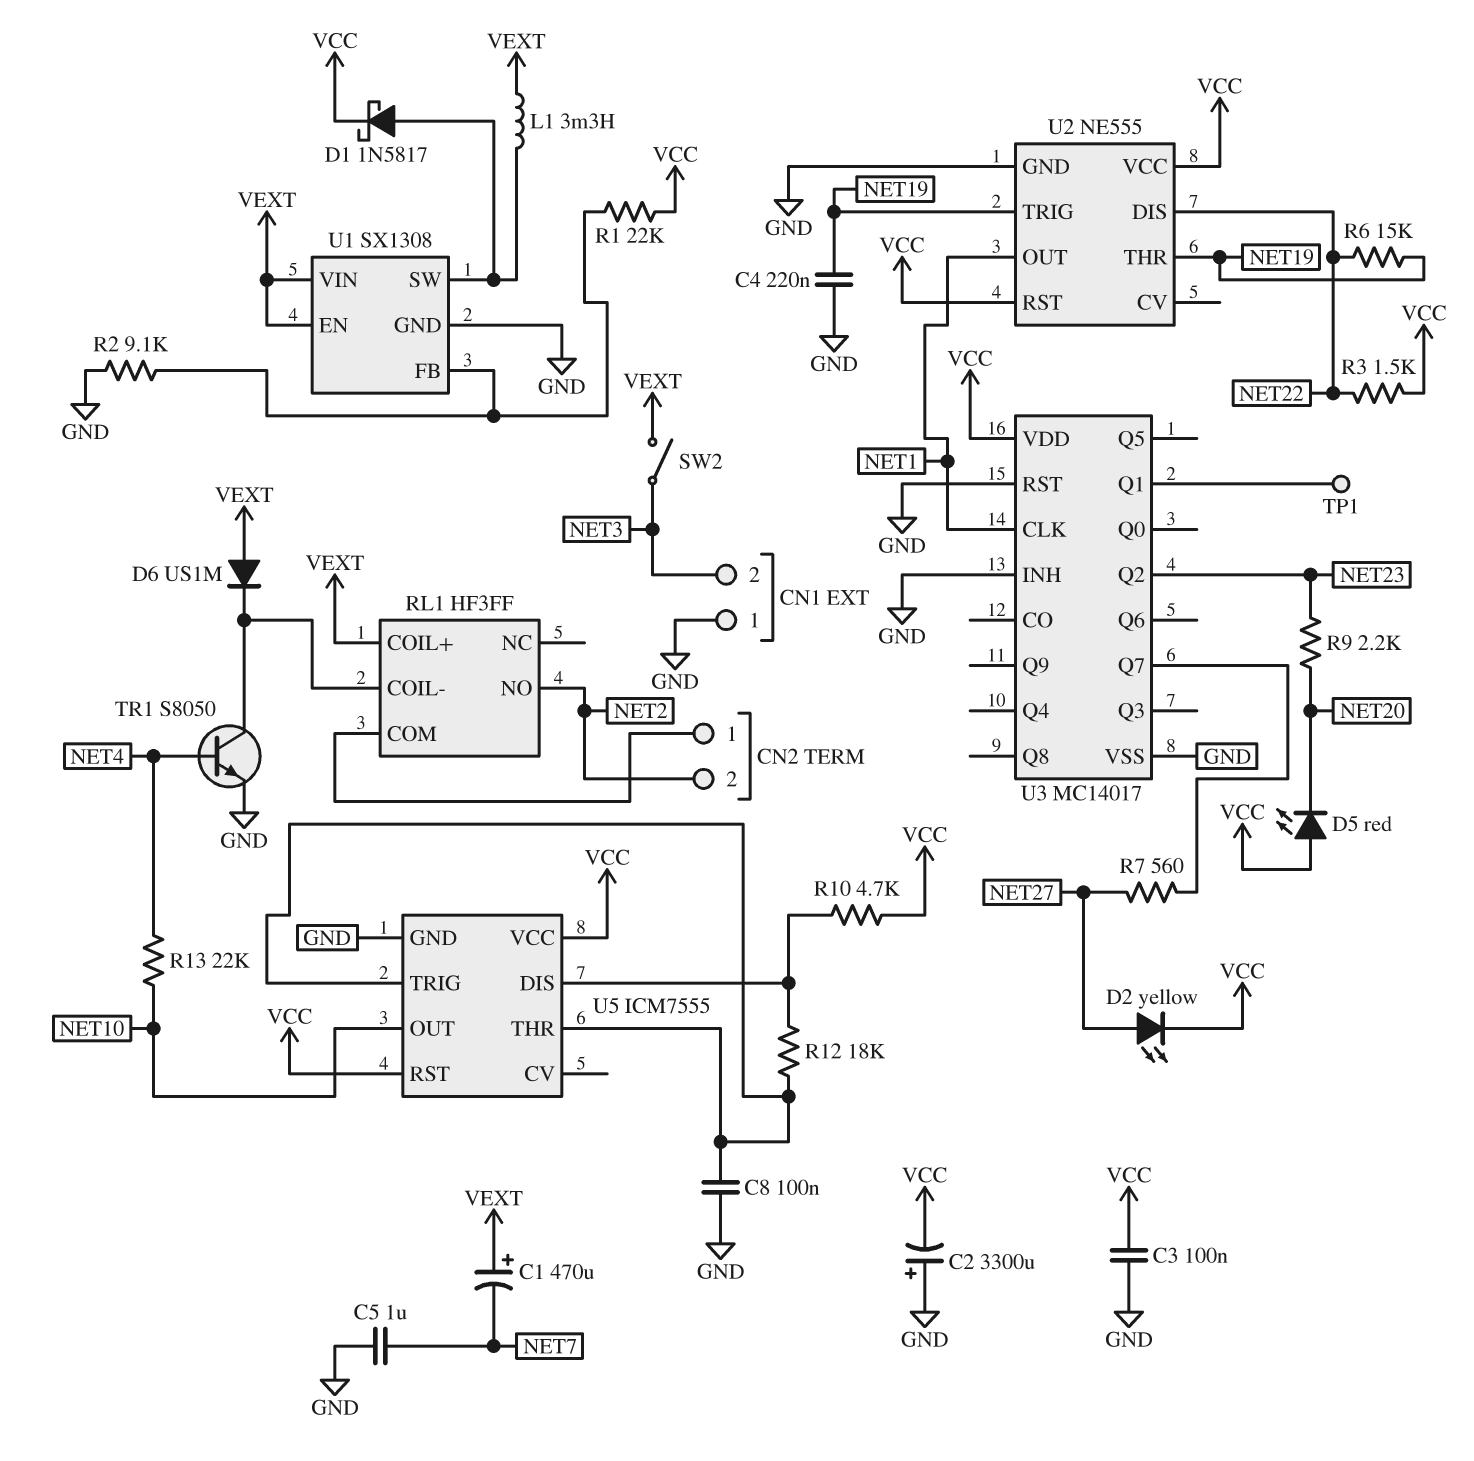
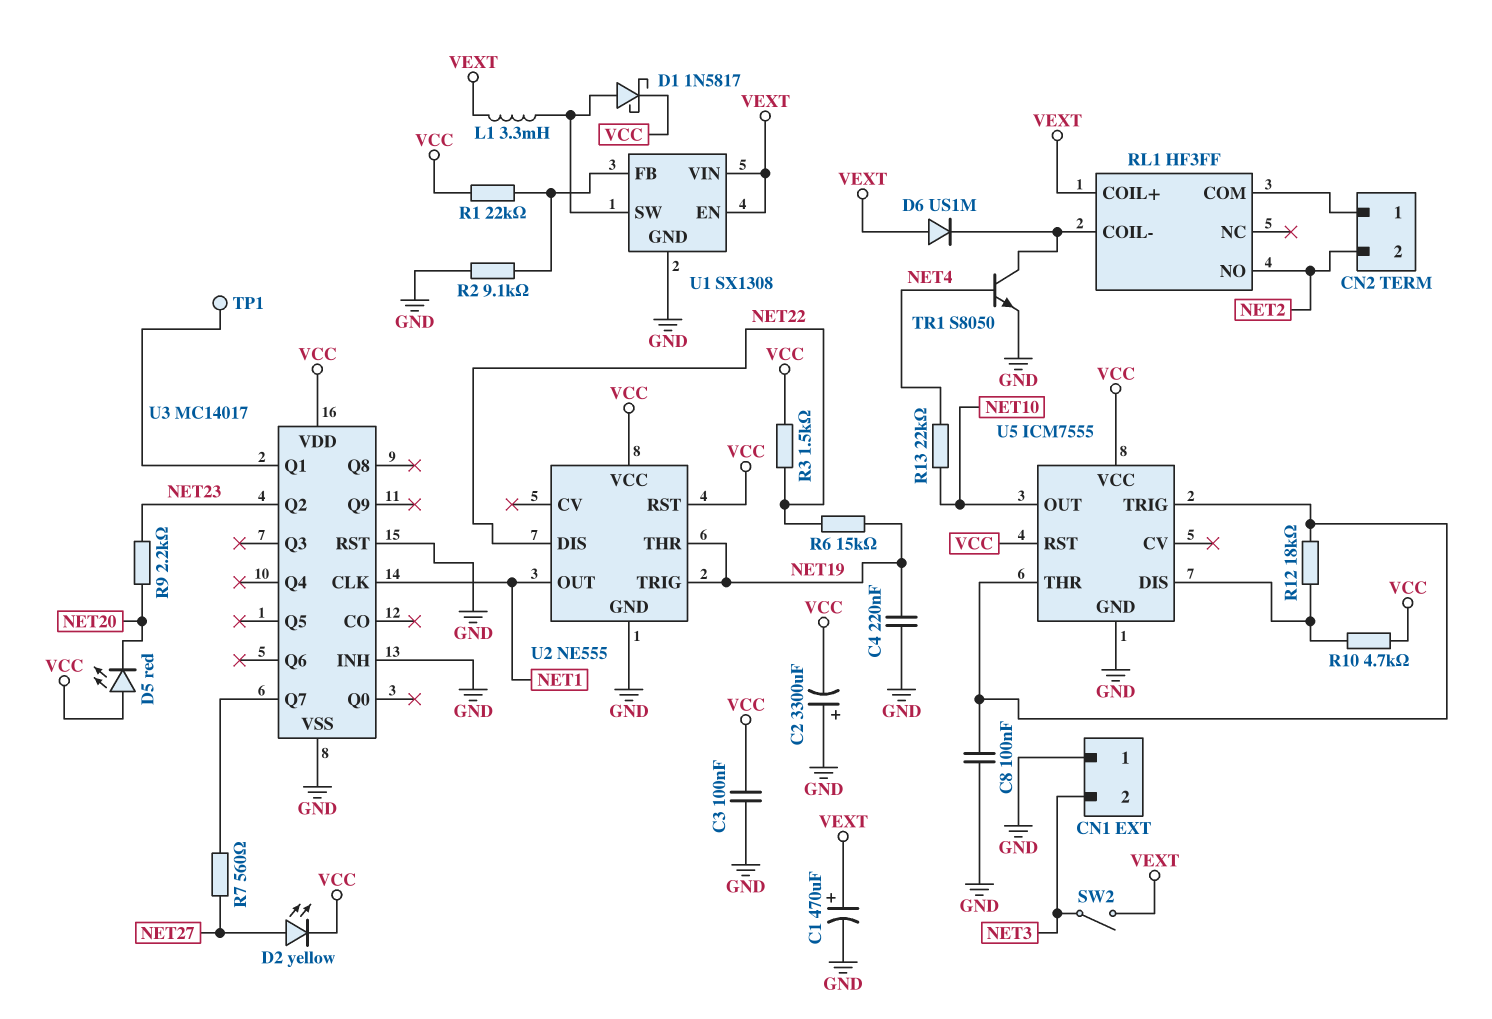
C1: 470uF (plus VEXT, minus NET7) -> 470uF (plus VEXT, minus GND)
C5: 1uF (GND, NET7) -> none

